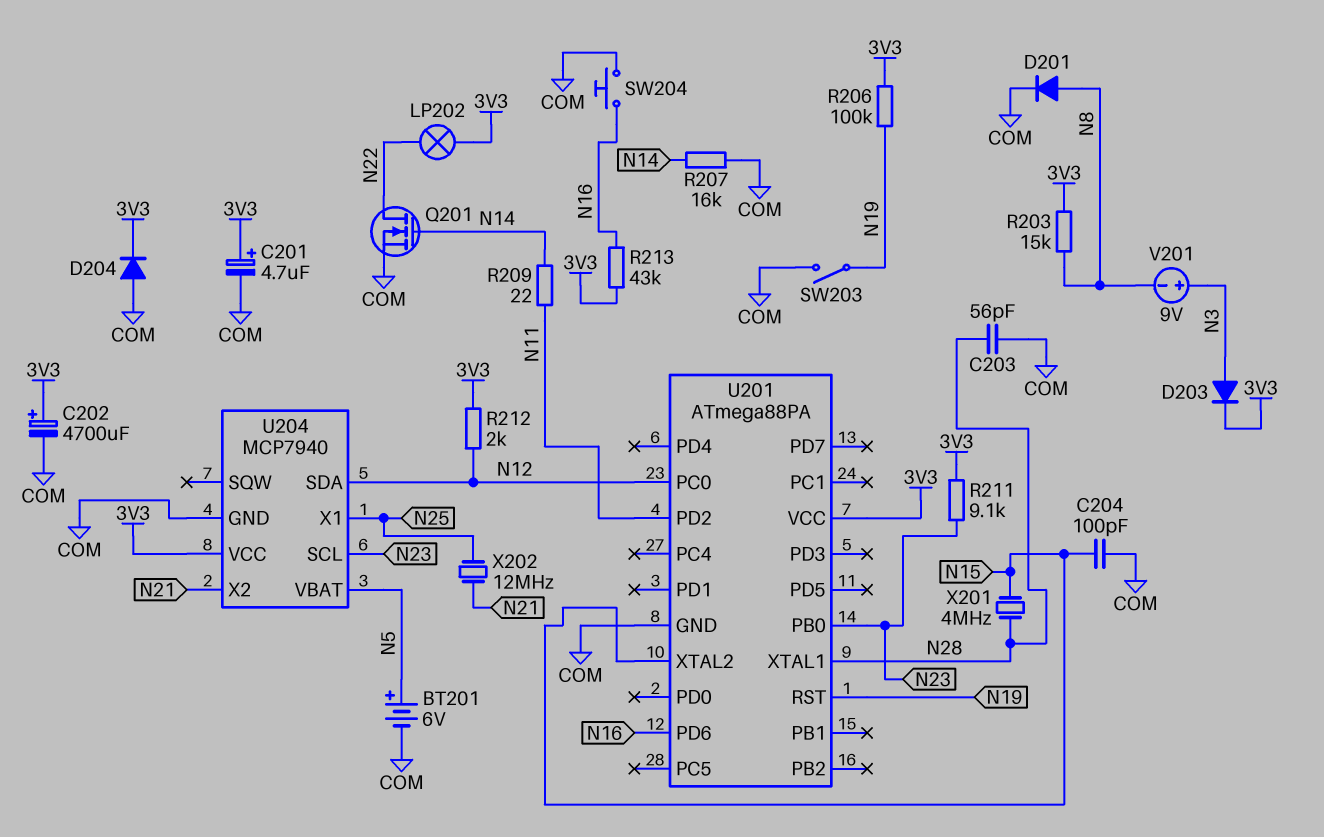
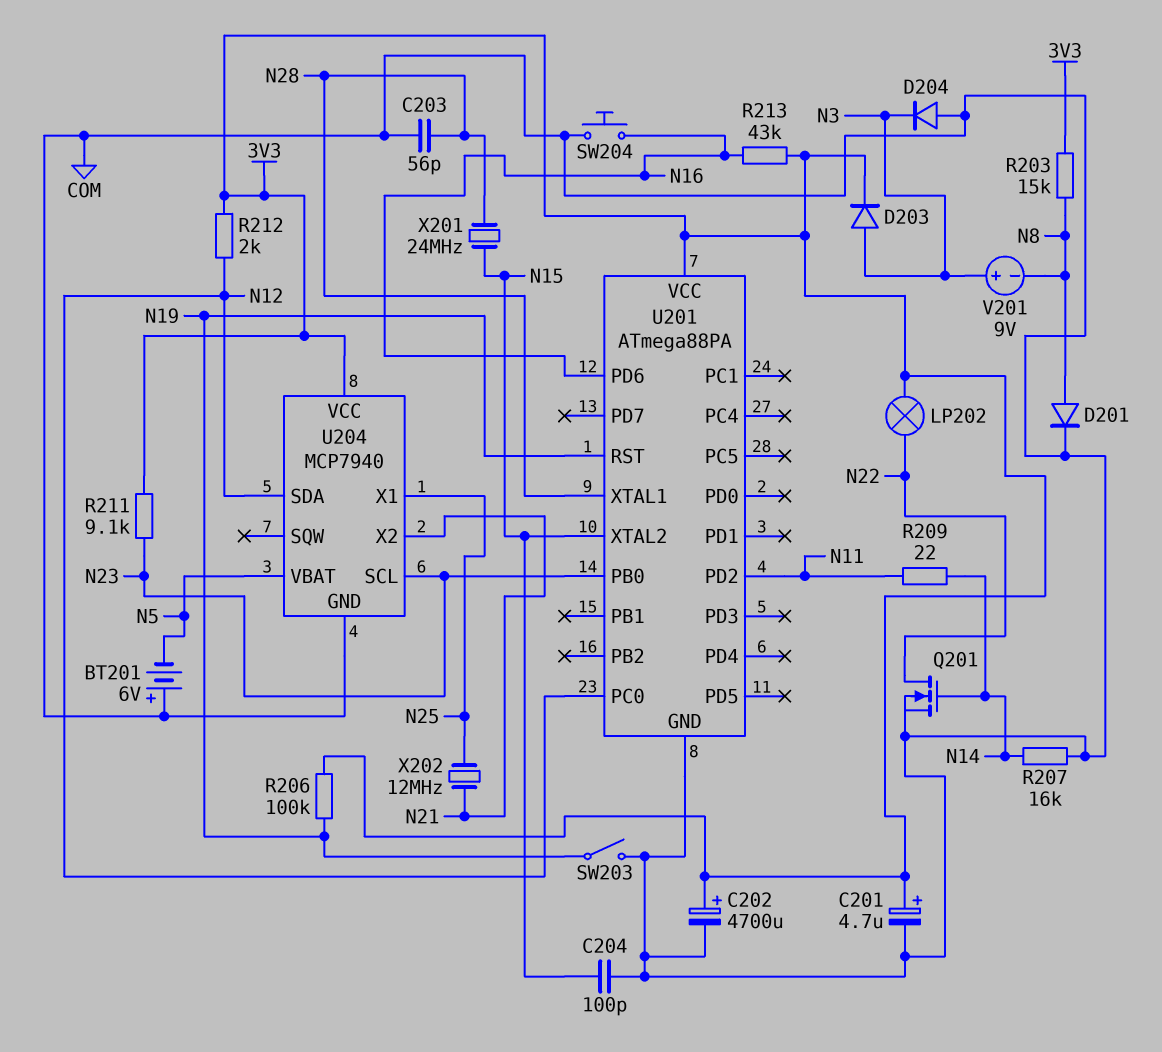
BT201: 6V (plus N5, minus COM) -> 6V (plus COM, minus N5)
D204: diode (A COM, K 3V3) -> diode (A COM, K N3)
X201: 4MHz (N15, N28) -> 24MHz (N15, N28)

